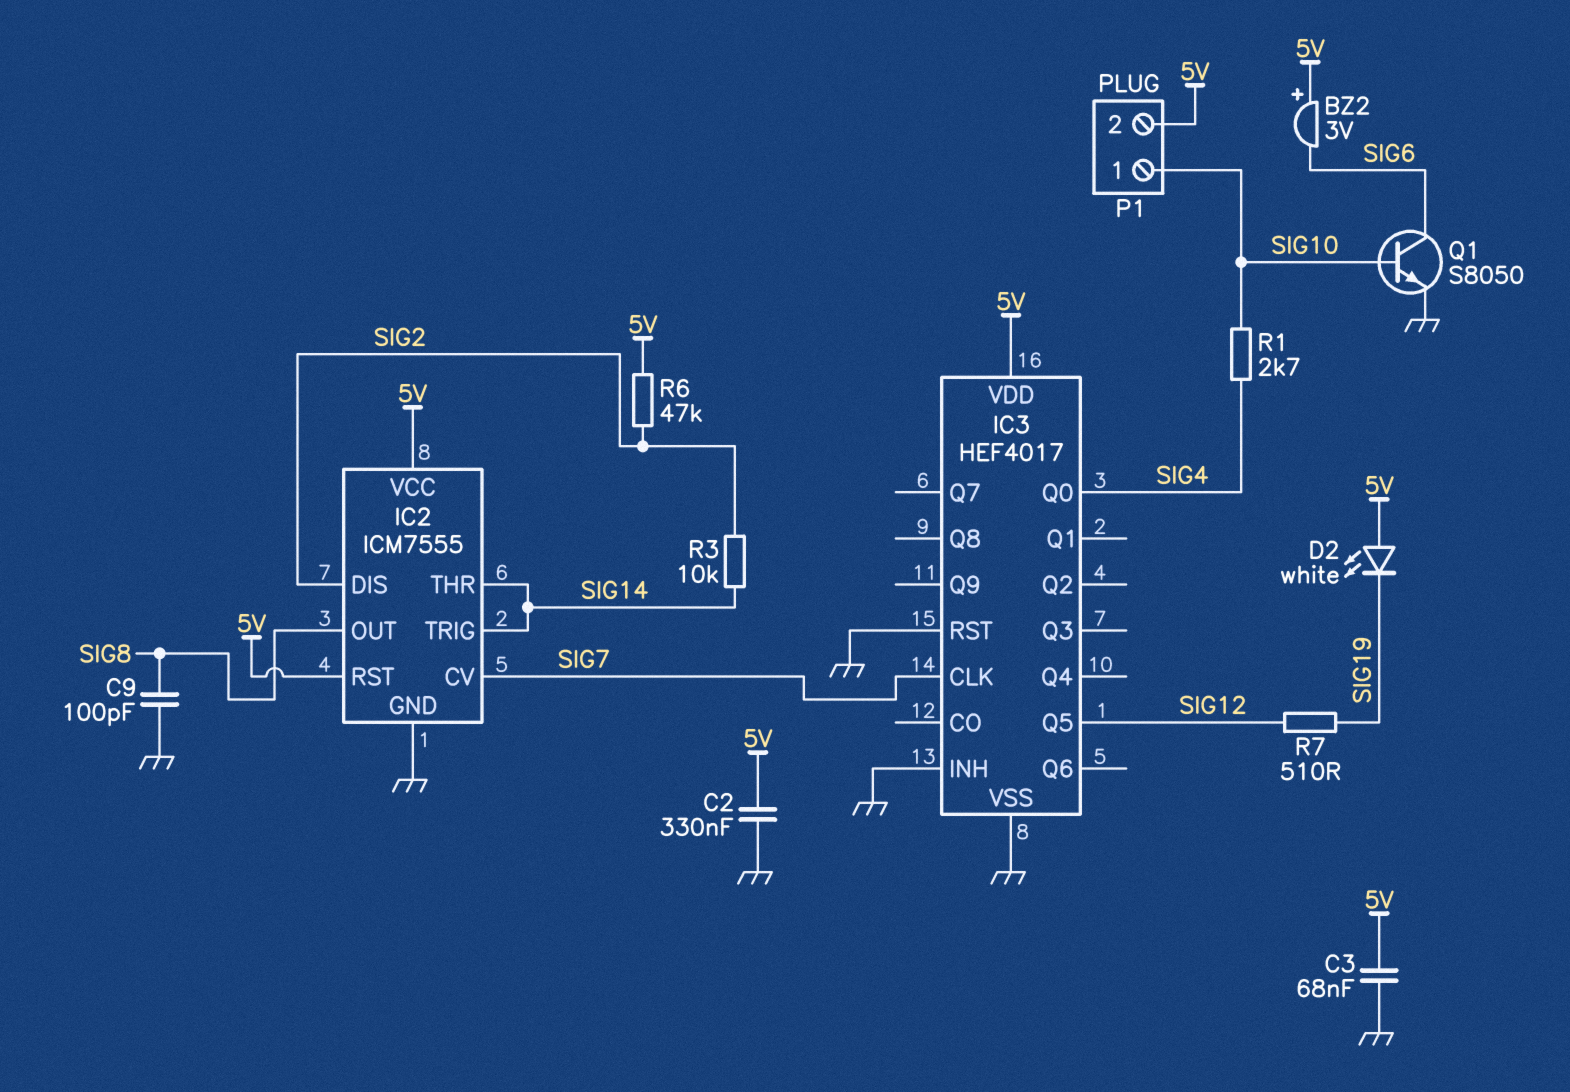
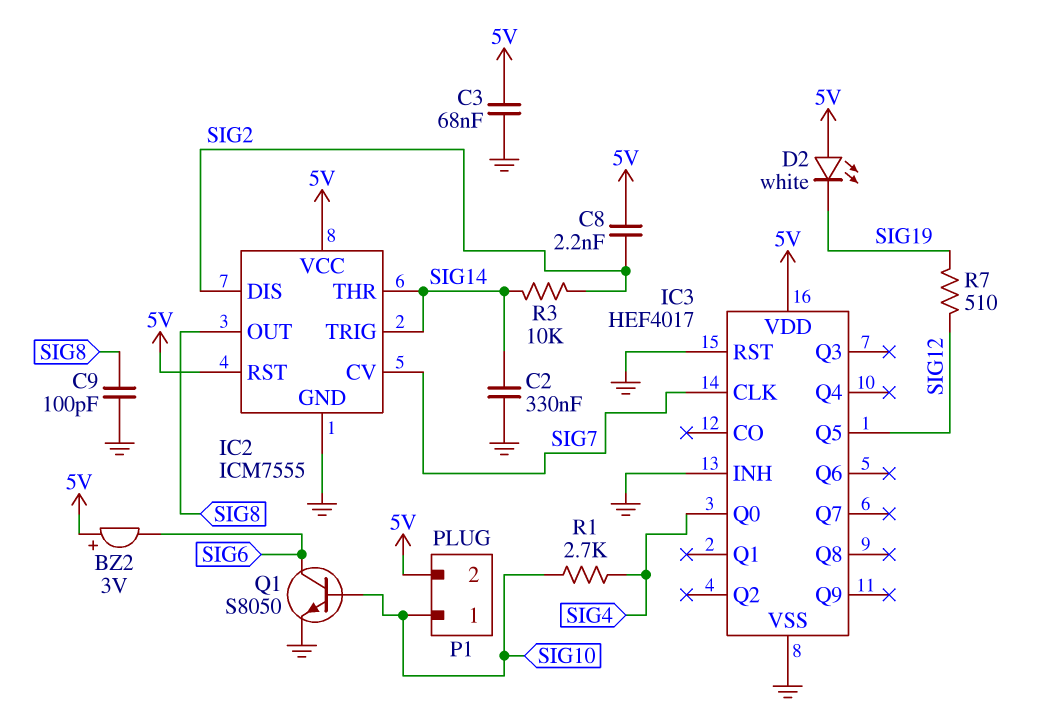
C2: 330nF (5V, GND) -> 330nF (GND, SIG14)
C8: none -> 2.2nF (5V, SIG2)
R6: 47k (5V, SIG2) -> none

